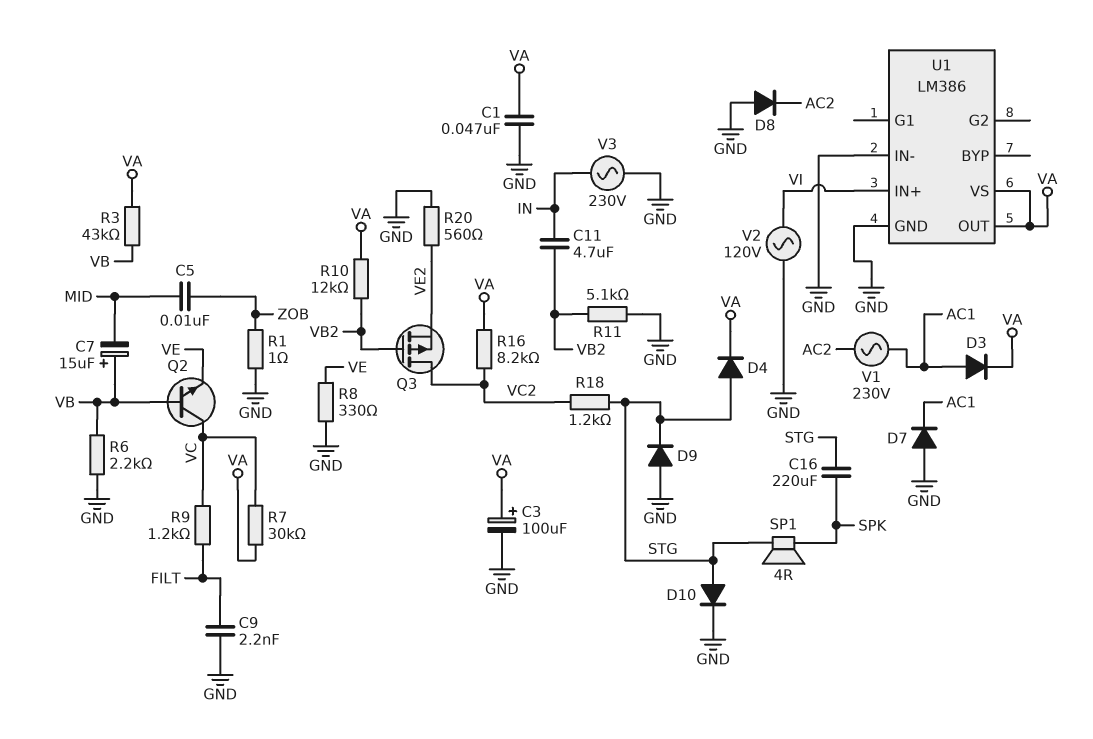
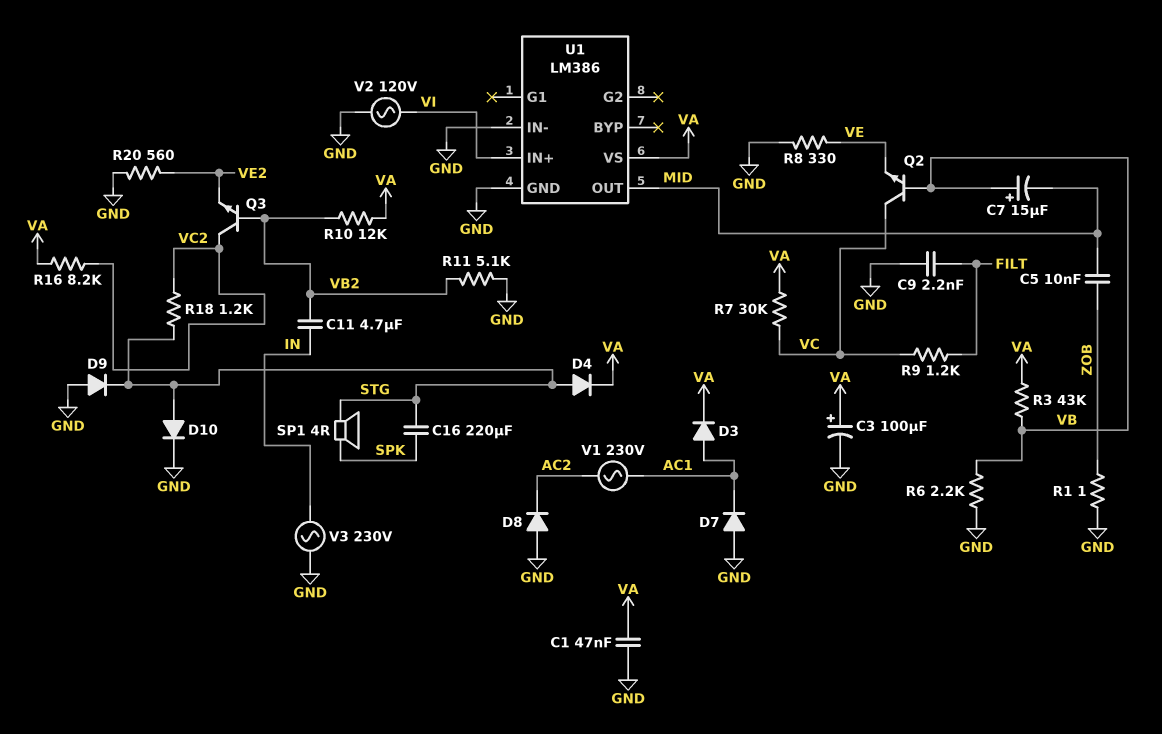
Q3: PMOS (G VB2, D VC2, S VE2) -> NPN (B VB2, C VC2, E VE2)
U1 pin OUT: VA -> MID

